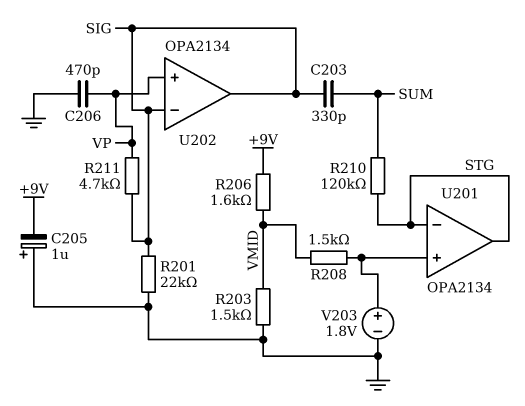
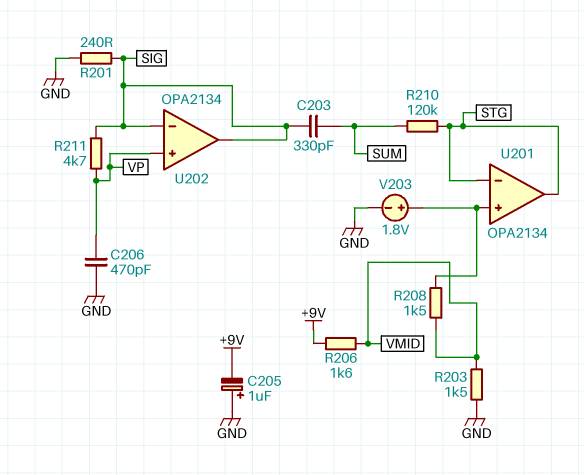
R201: 22k (GND, SIG) -> 240 (GND, SIG)

